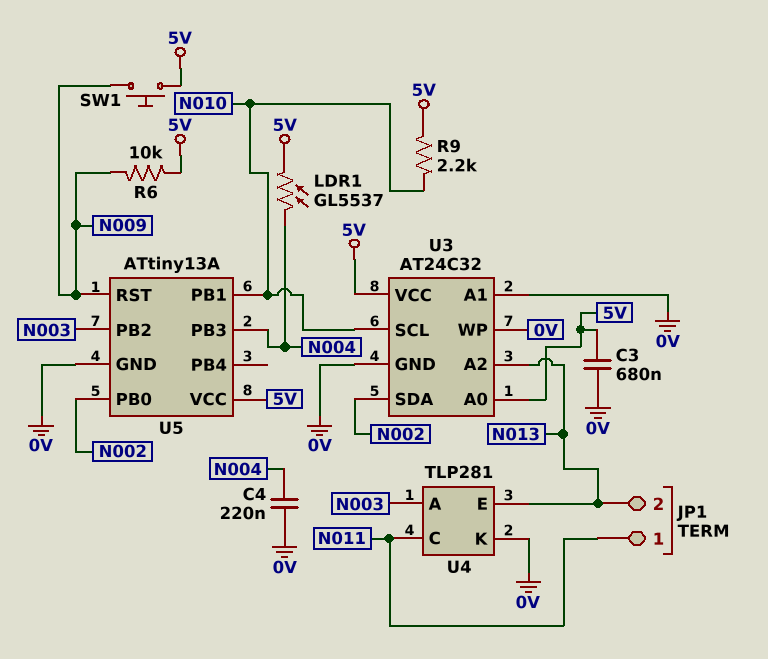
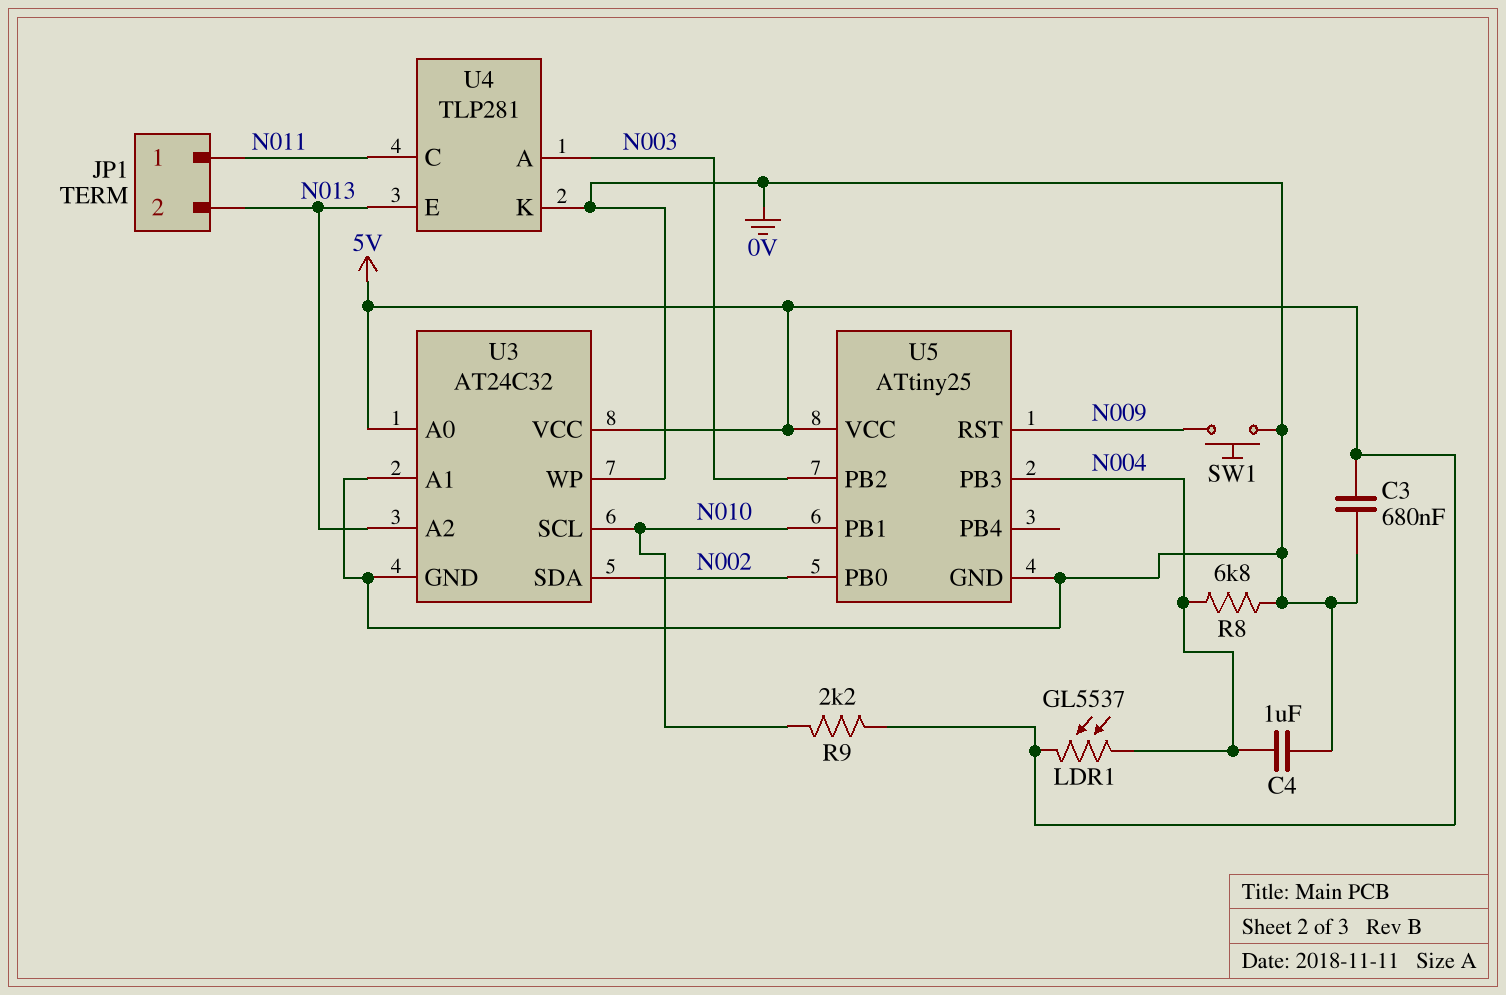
C4: 220nF (0V, N004) -> 1uF (0V, N004)
R6: 10k (5V, N009) -> none
R8: none -> 6.8k (0V, N004)
SW1: button (5V, N009) -> button (0V, N009)
U5: ATtiny13A -> ATtiny25

